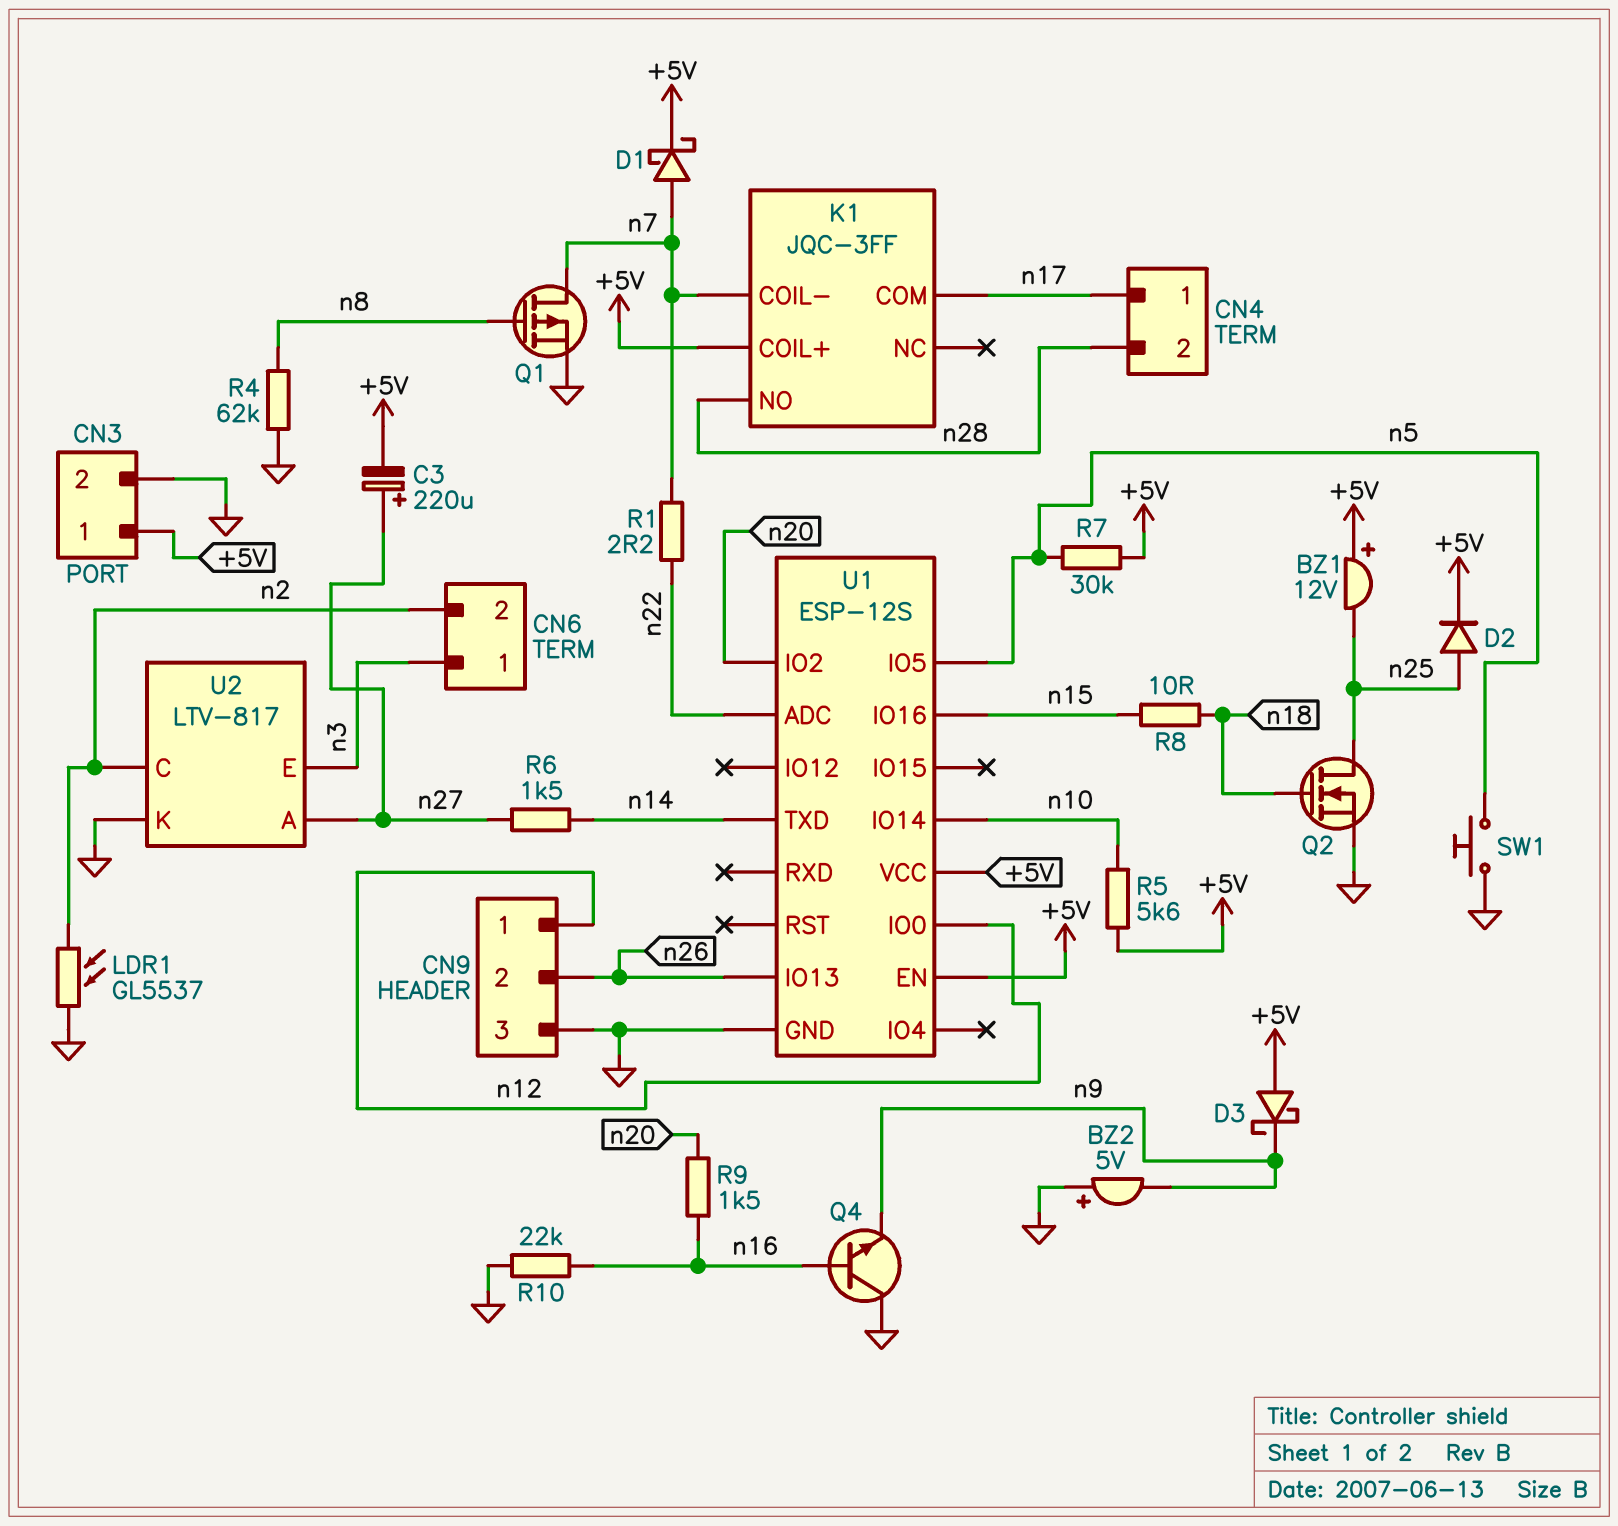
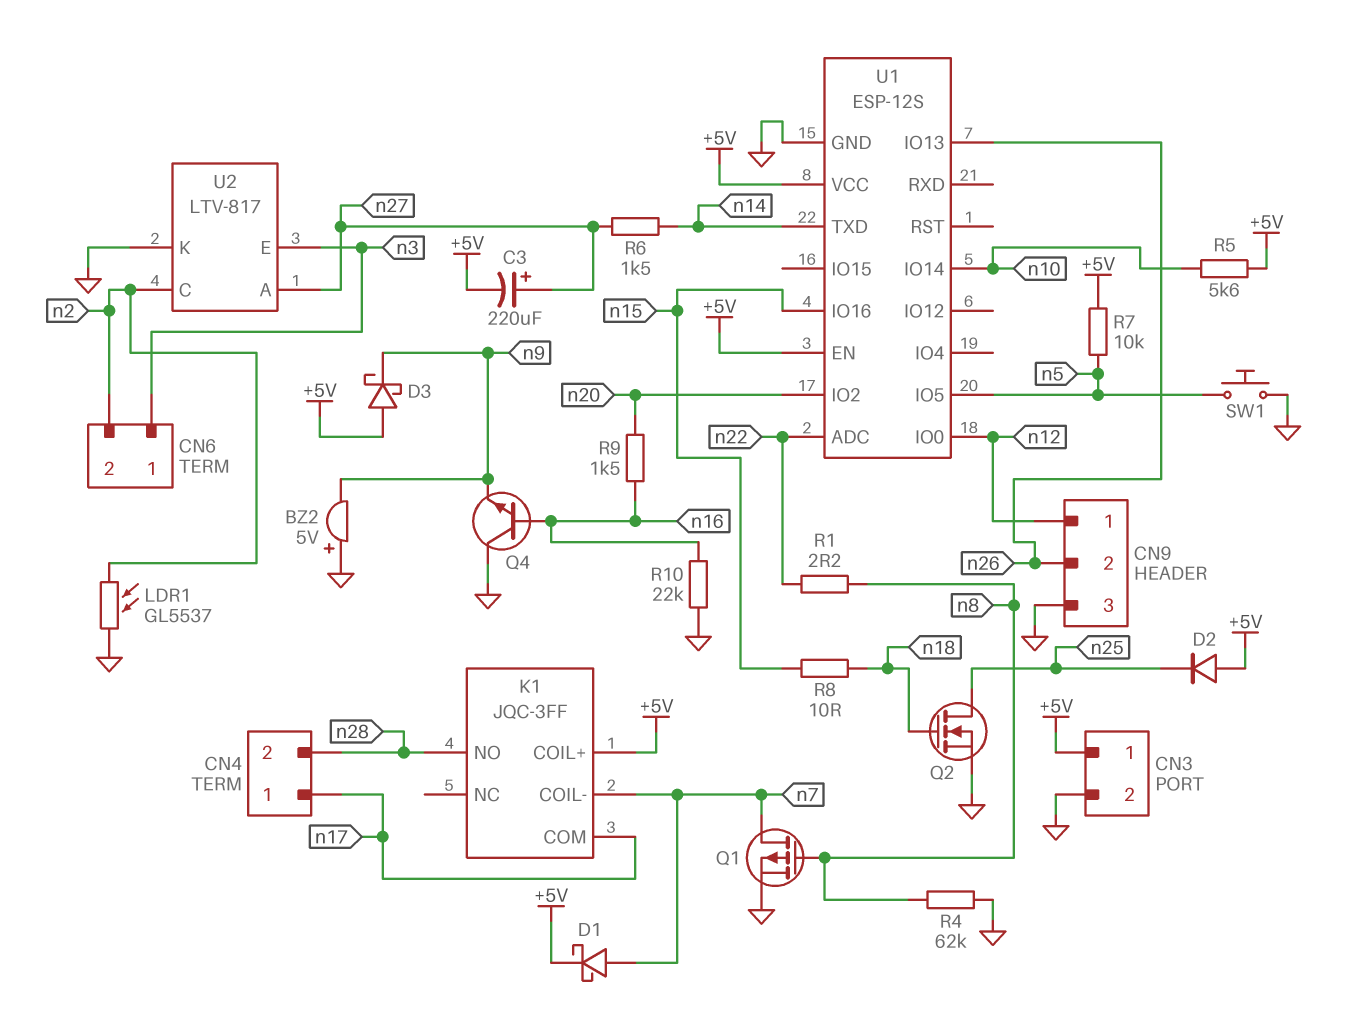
BZ1: buzzer 12V (plus +5V, minus n25) -> none
D2: diode (A n25, K +5V) -> diode (A +5V, K n25)
R1: 2.2 (n7, n22) -> 2.2 (n8, n22)
R7: 30k (+5V, n5) -> 10k (+5V, n5)

